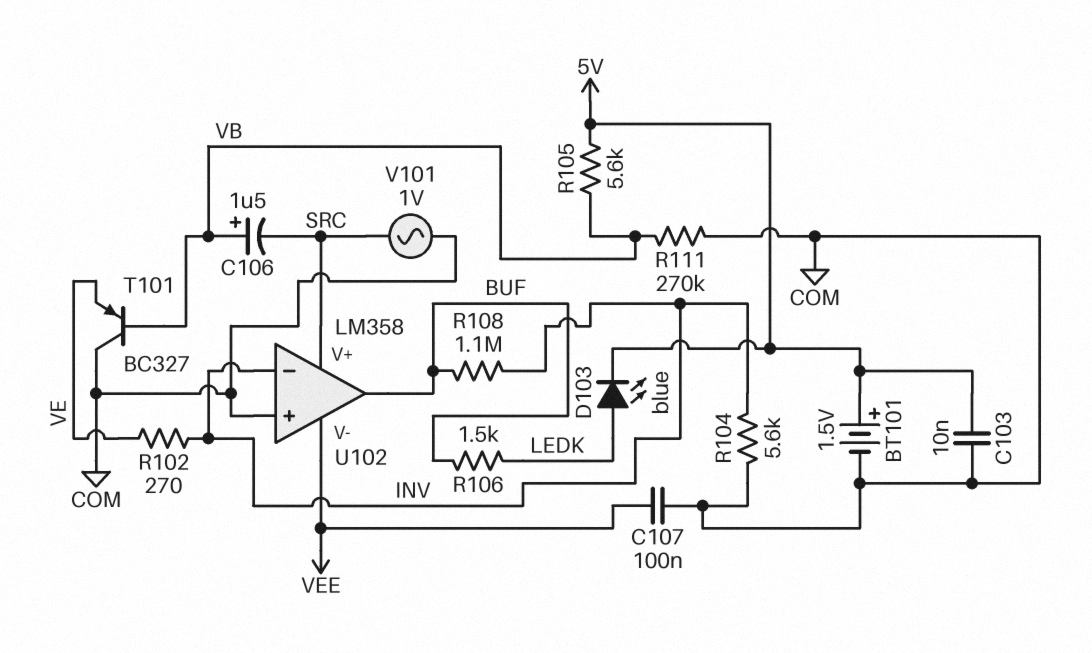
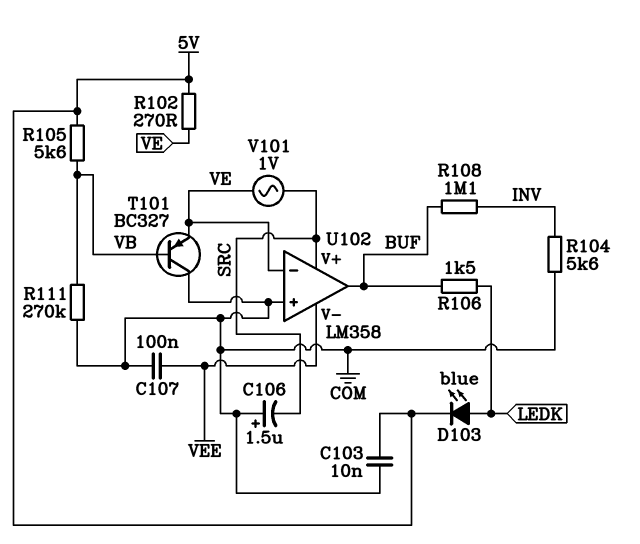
BT101: 1.5V (plus 5V, minus COM) -> none
C106: 1.5uF (plus VB, minus SRC) -> 1.5uF (plus COM, minus SRC)
R102: 270 (INV, VE) -> 270 (5V, VE)
U102 pin in-: INV -> VE
V101: AC 1V (COM, SRC) -> AC 1V (SRC, VE)

